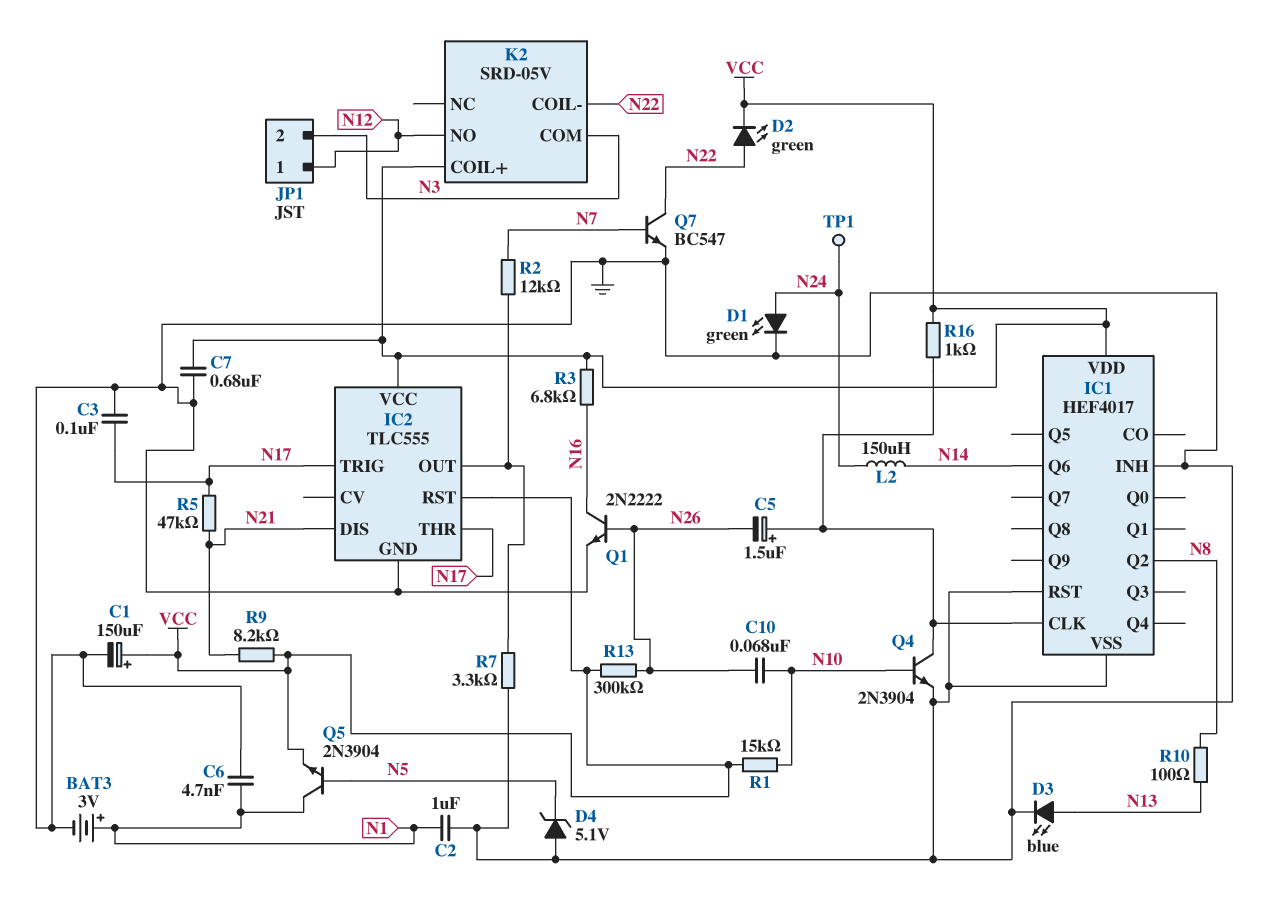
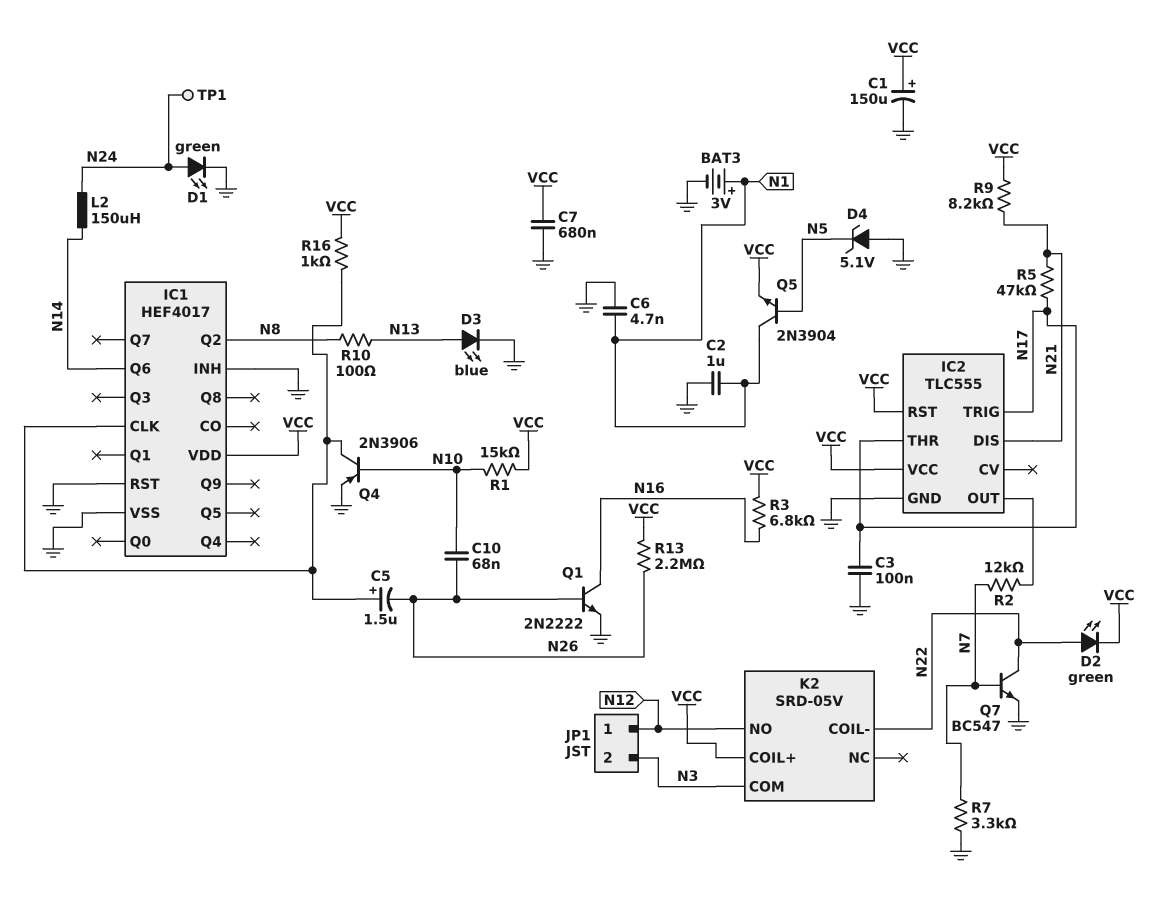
Q4: NPN 2N3904 (B N10, C IC1/CLK, E GND) -> PNP 2N3906 (B N10, C IC1/CLK, E GND)
R7: 3.3k (GND, IC2/OUT) -> 3.3k (GND, N7)
R13: 300k (N26, VCC) -> 2.2M (N26, VCC)

